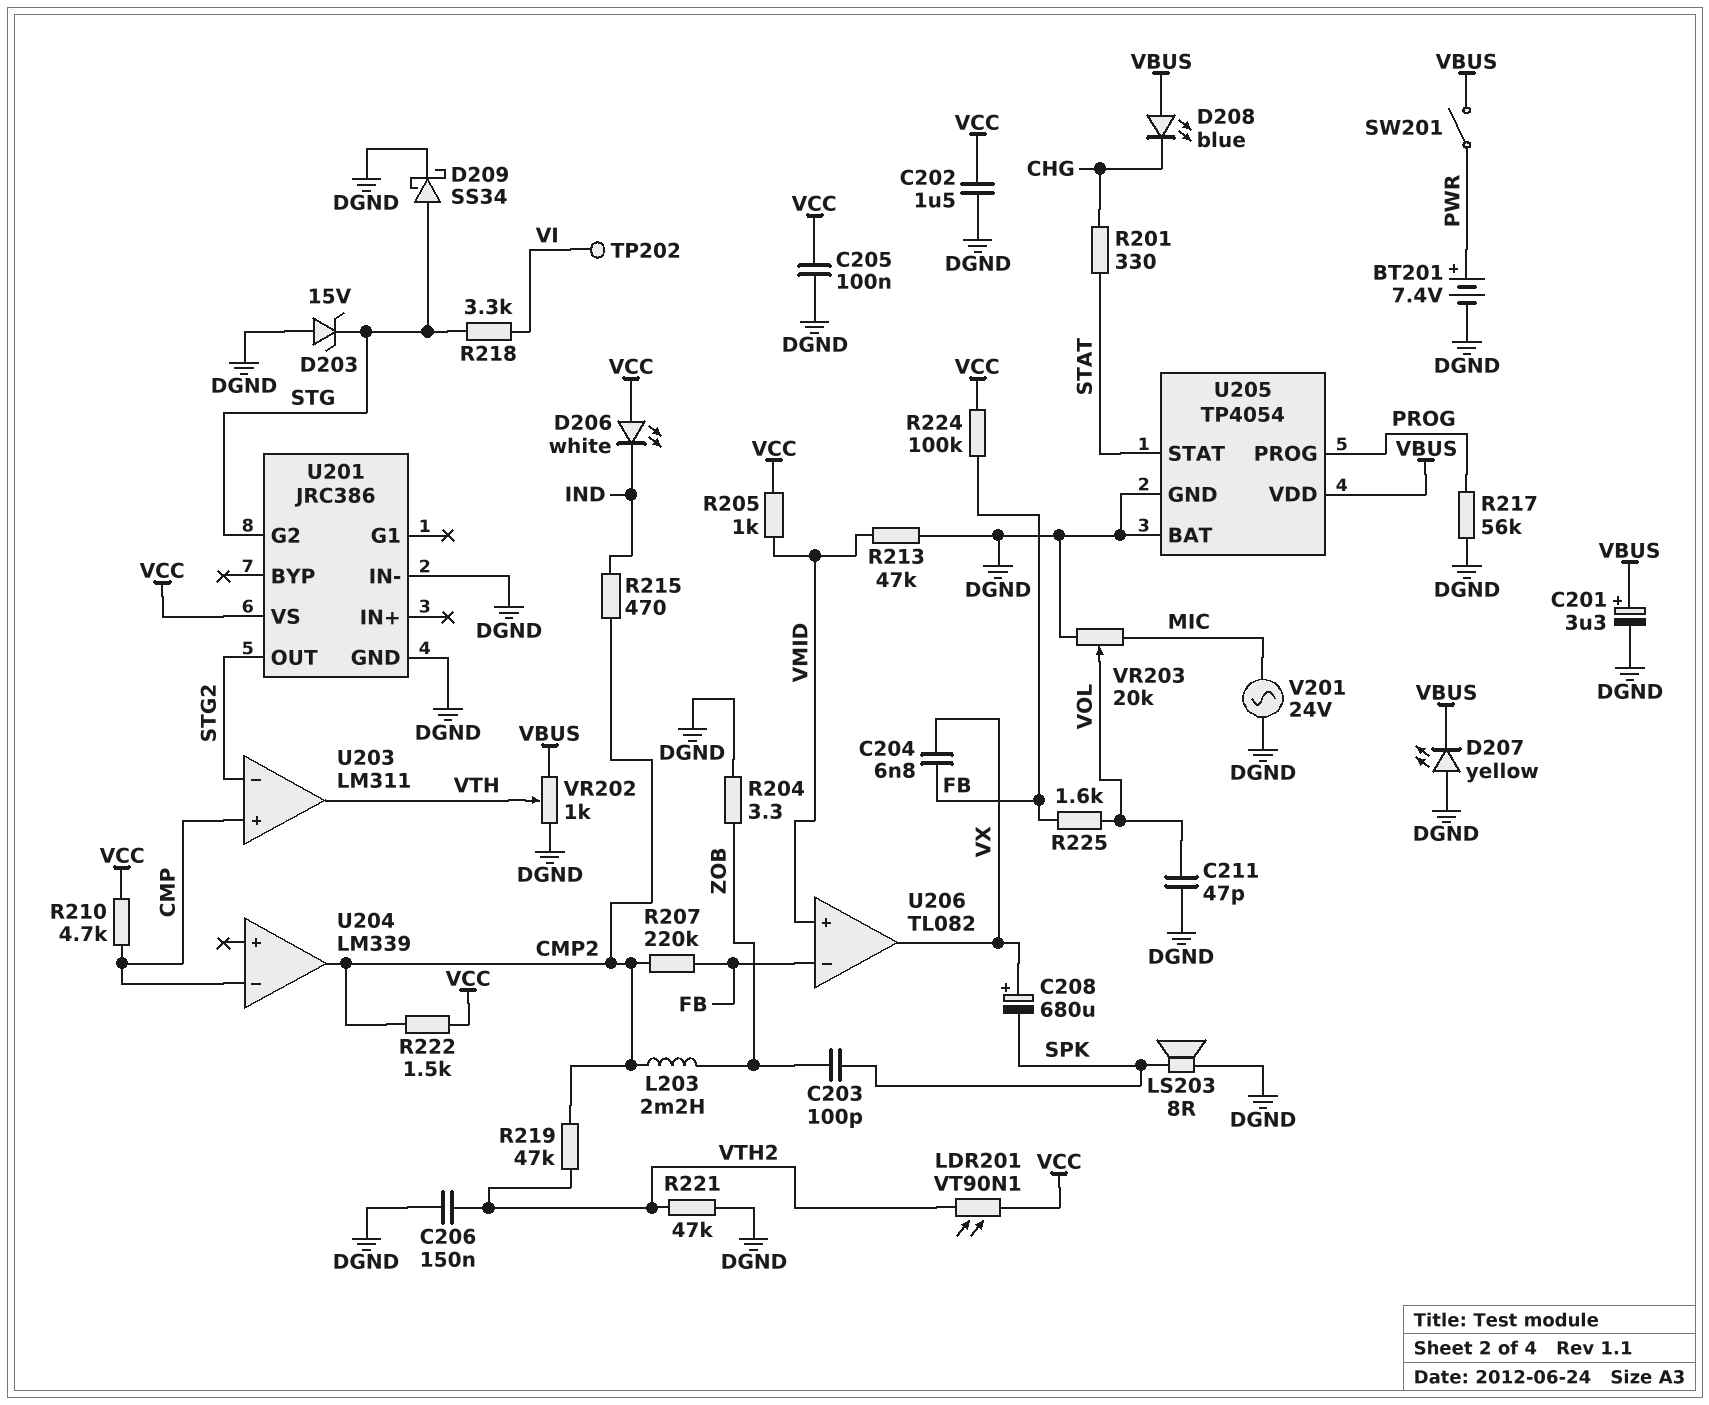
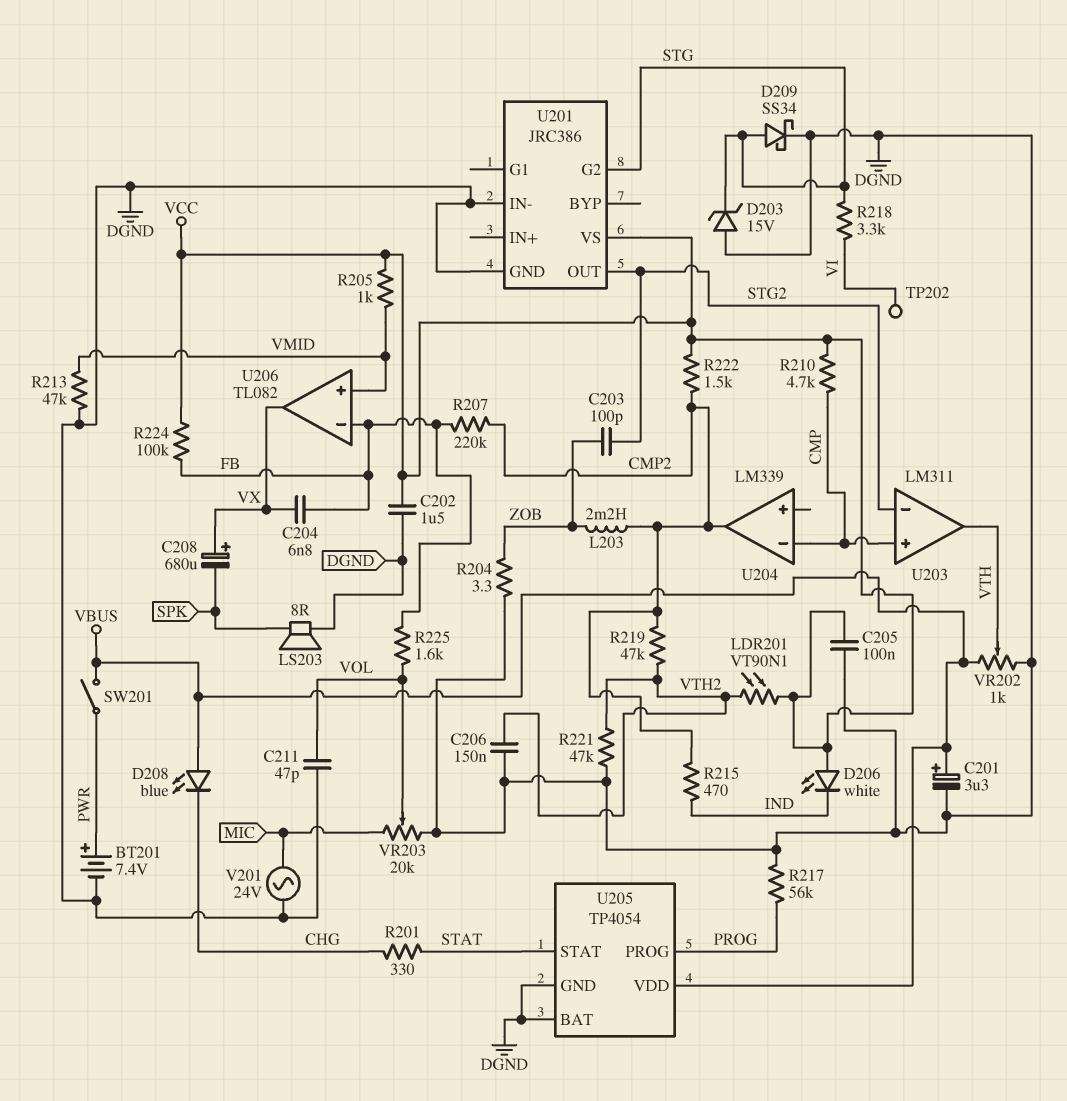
C203: 100pF (SPK, ZOB) -> 100pF (STG2, ZOB)
D207: LED yellow (A DGND, K VBUS) -> none

